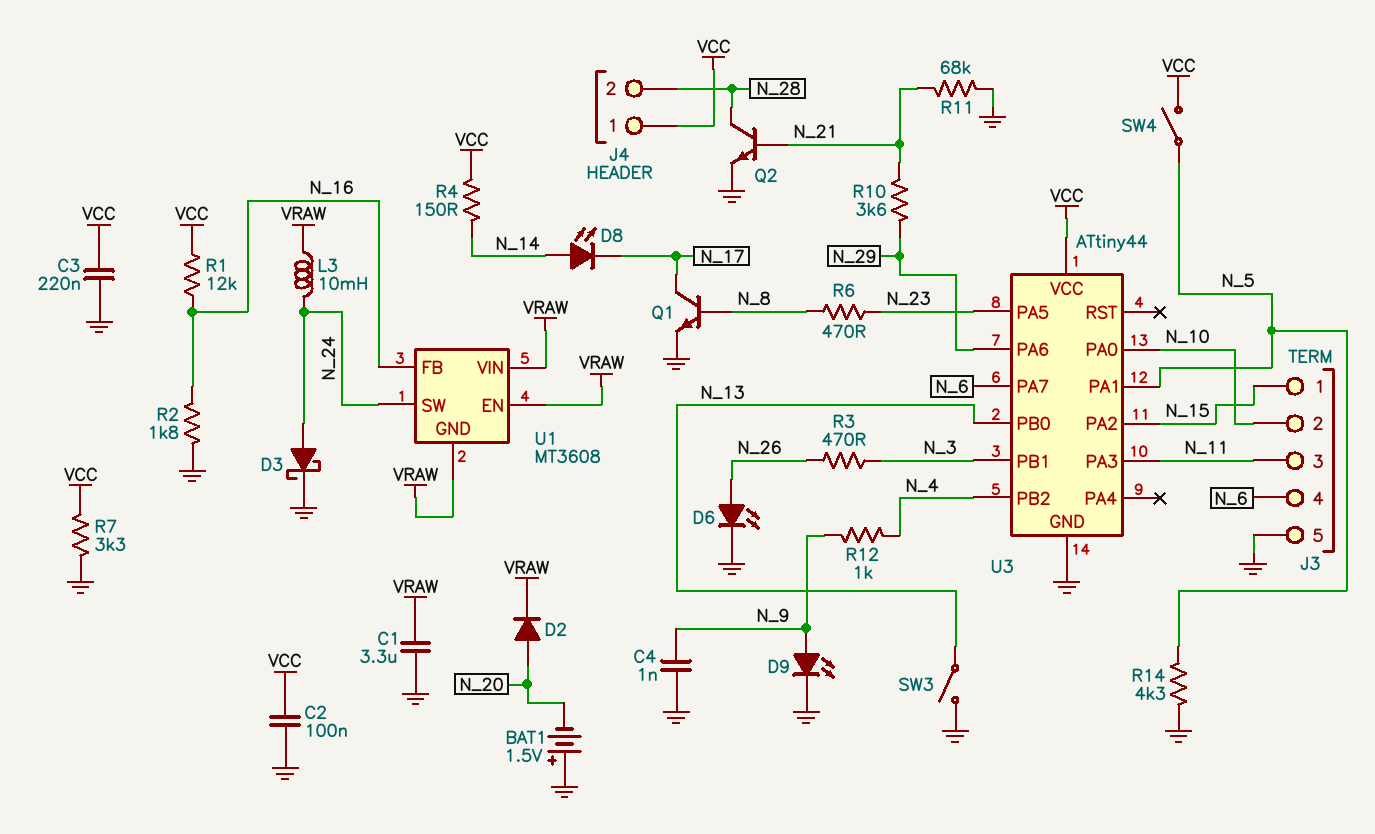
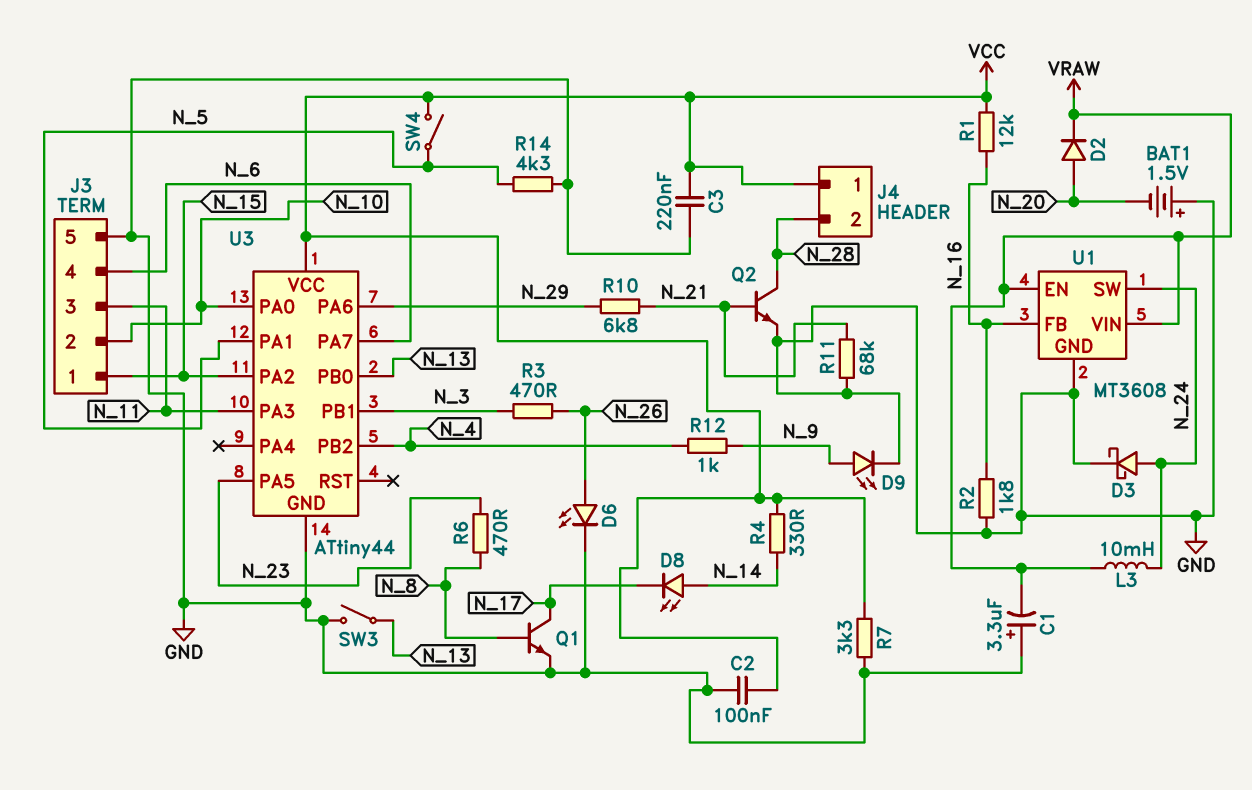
C1: 3.3uF (GND, VRAW) -> 3.3uF (plus GND, minus VRAW)
C4: 1nF (GND, N_9) -> none
R4: 150 (N_14, VCC) -> 330 (N_14, VCC)
R10: 3.6k (N_21, N_29) -> 6.8k (N_21, N_29)
U1 pin GND: VRAW -> GND

